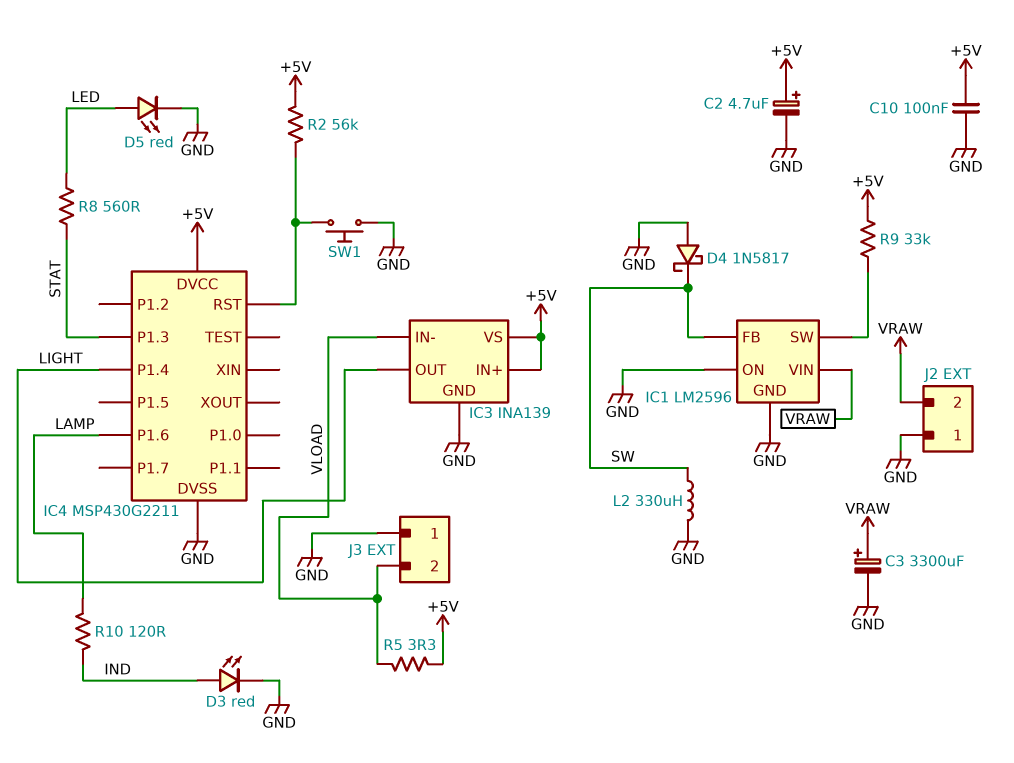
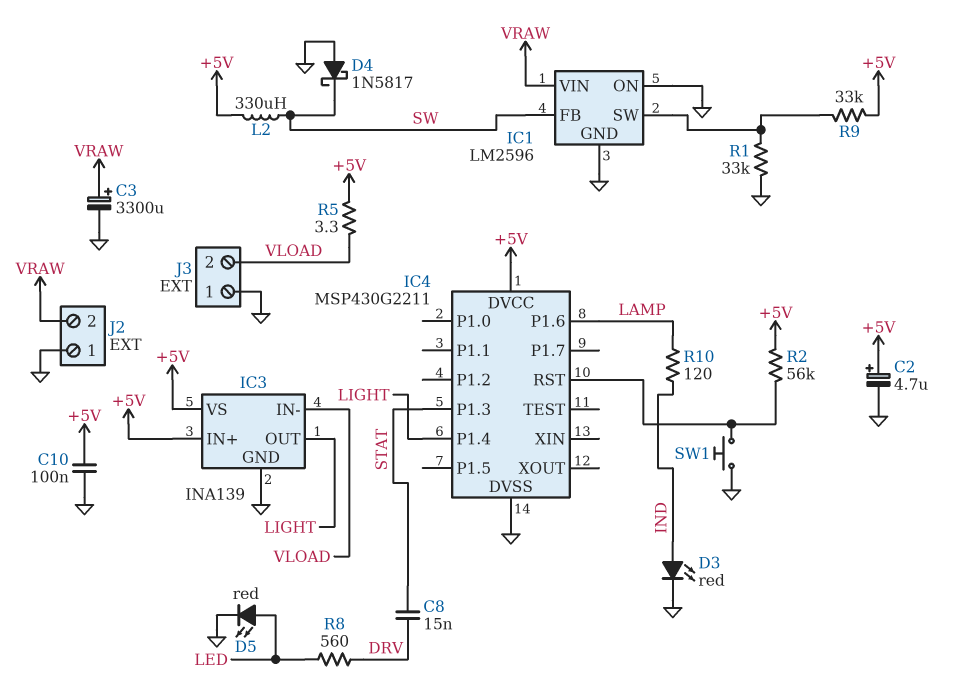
C8: none -> 15nF (DRV, STAT)
L2: 330uH (GND, SW) -> 330uH (+5V, SW)
R1: none -> 33k (GND, IC1/SW)
R8: 560 (LED, STAT) -> 560 (DRV, LED)

